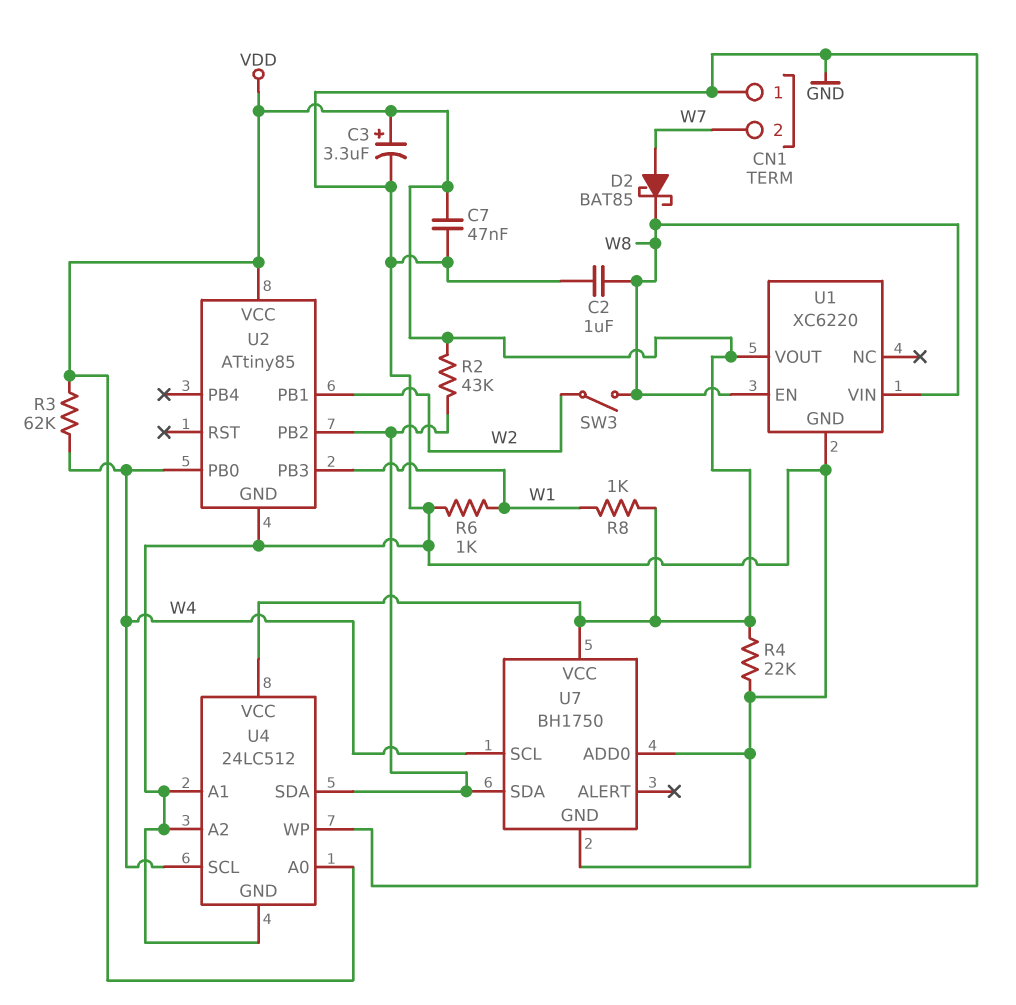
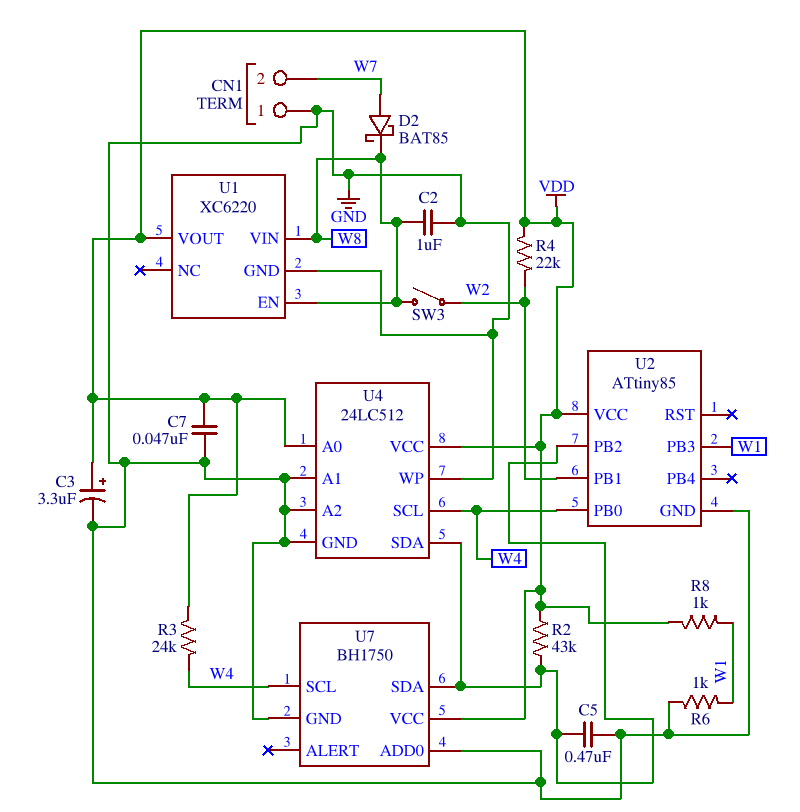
C5: none -> 470nF (GND, U2/PB2)
R3: 62k (VDD, W4) -> 24k (VDD, W4)
R4: 22k (GND, VDD) -> 22k (VDD, W2)

